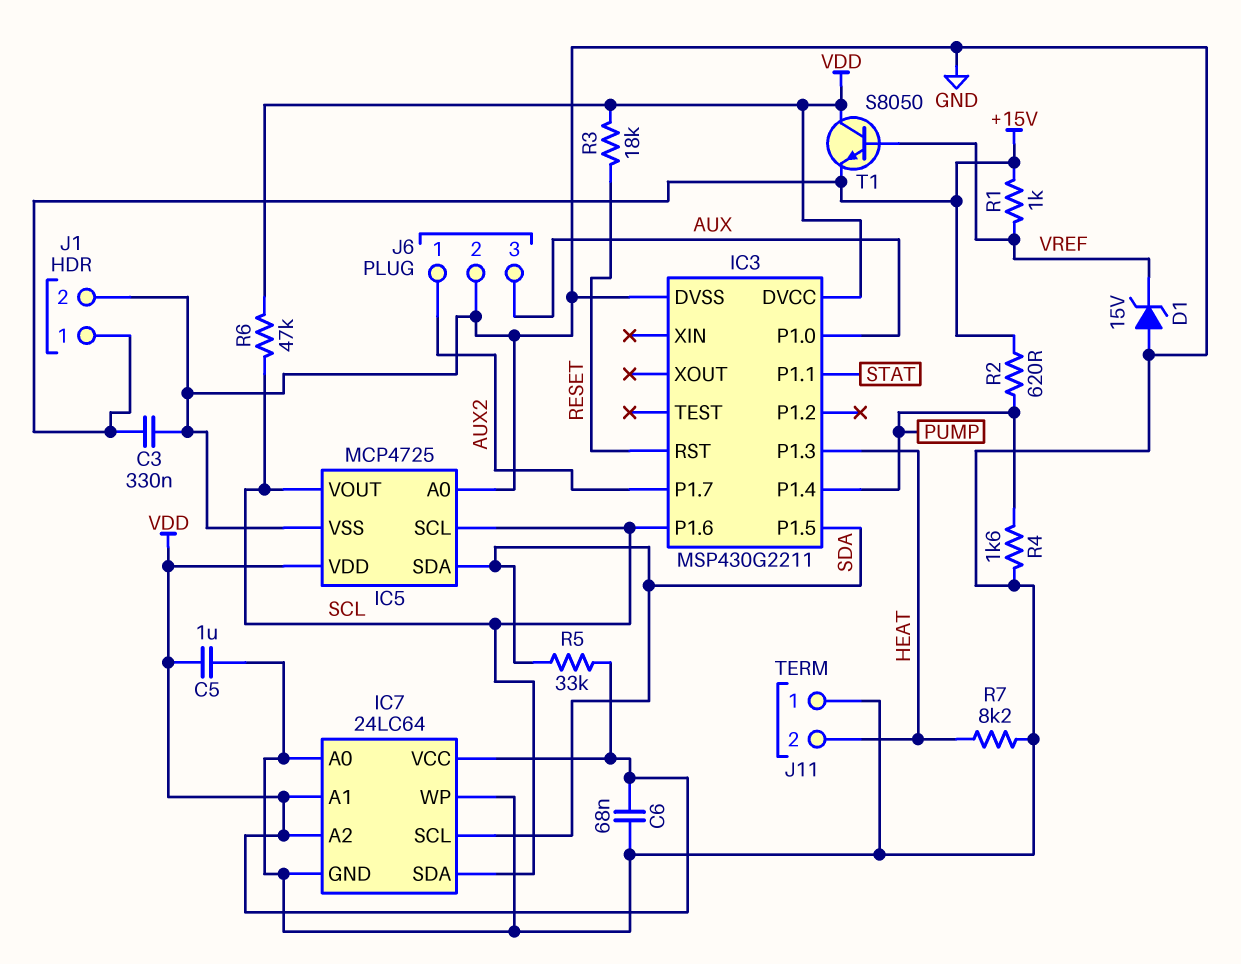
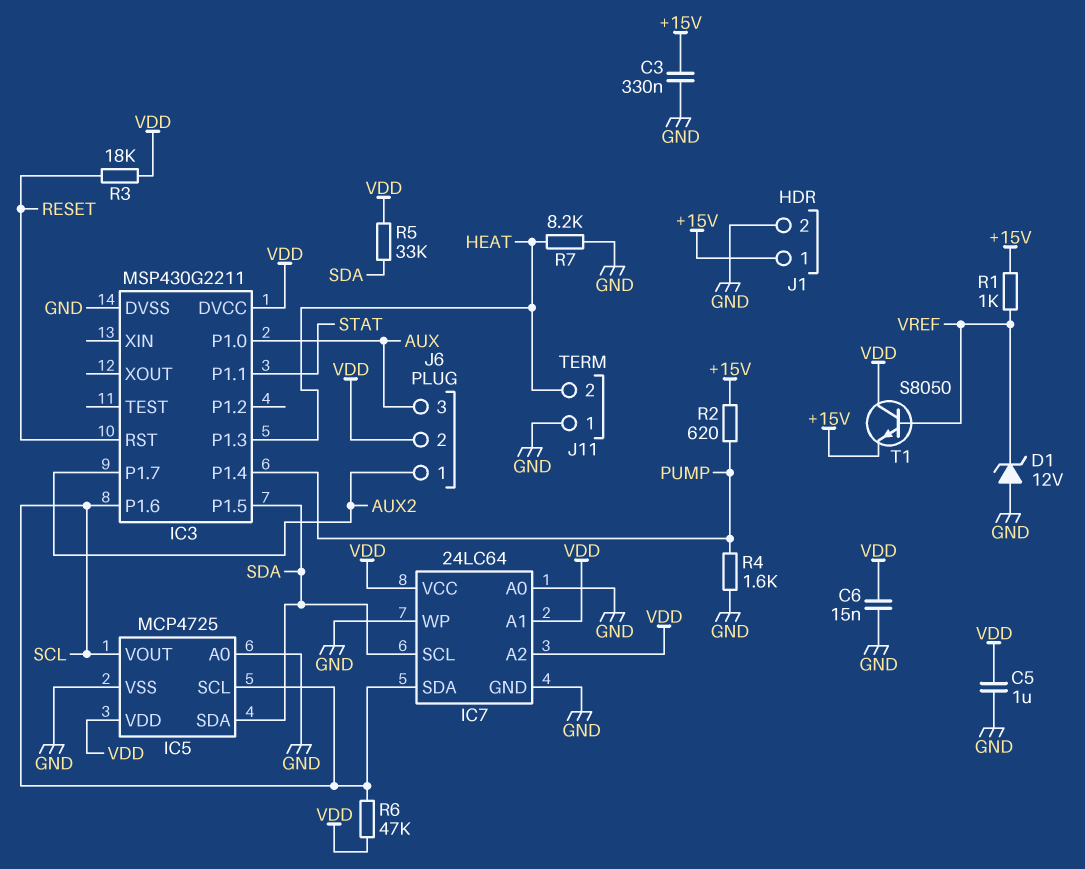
C6: 68nF (GND, VDD) -> 15nF (GND, VDD)
D1: zener 15V (A GND, K VREF) -> zener 12V (A GND, K VREF)
J6 pin 2: GND -> VDD

